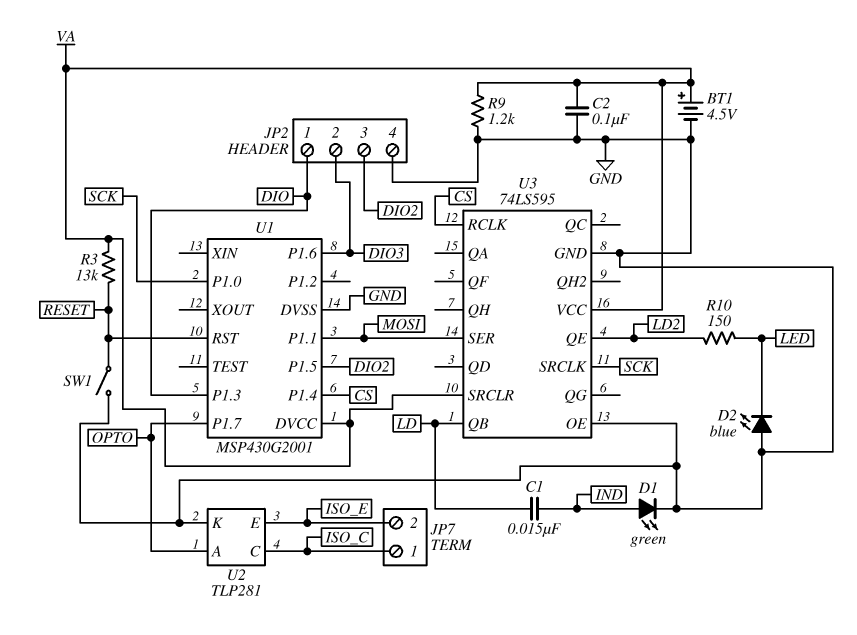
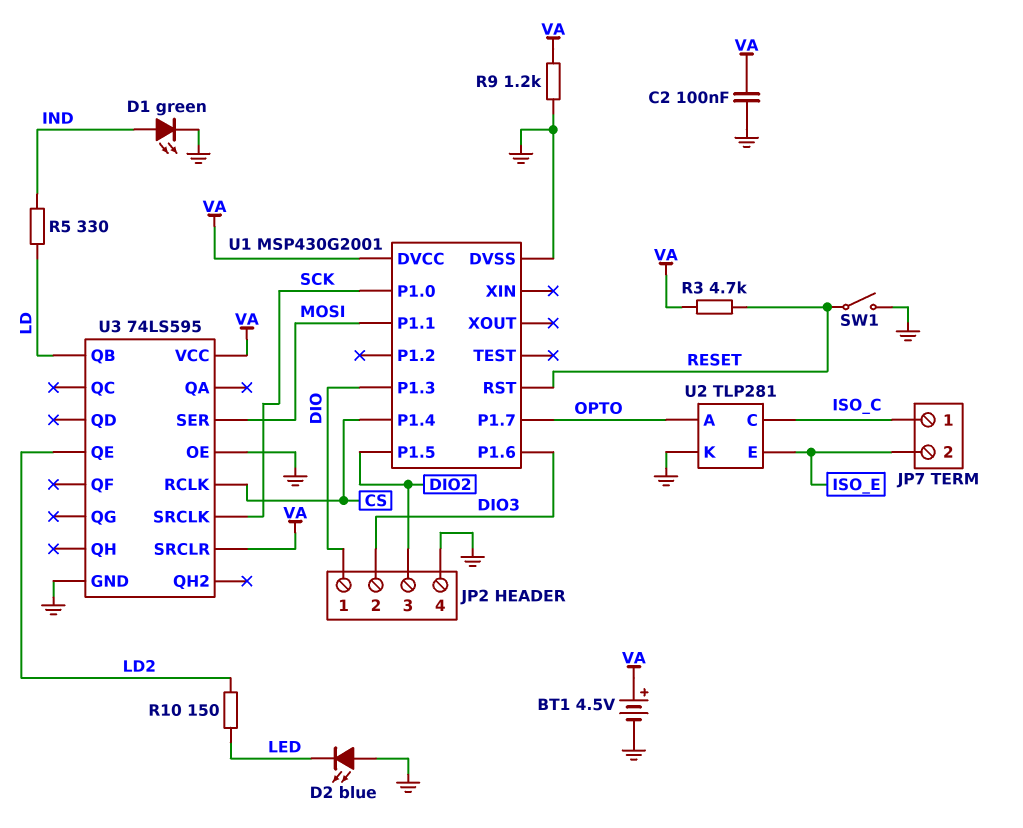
C1: 15nF (IND, LD) -> none
R3: 13k (RESET, VA) -> 4.7k (RESET, VA)
R5: none -> 330 (IND, LD)

